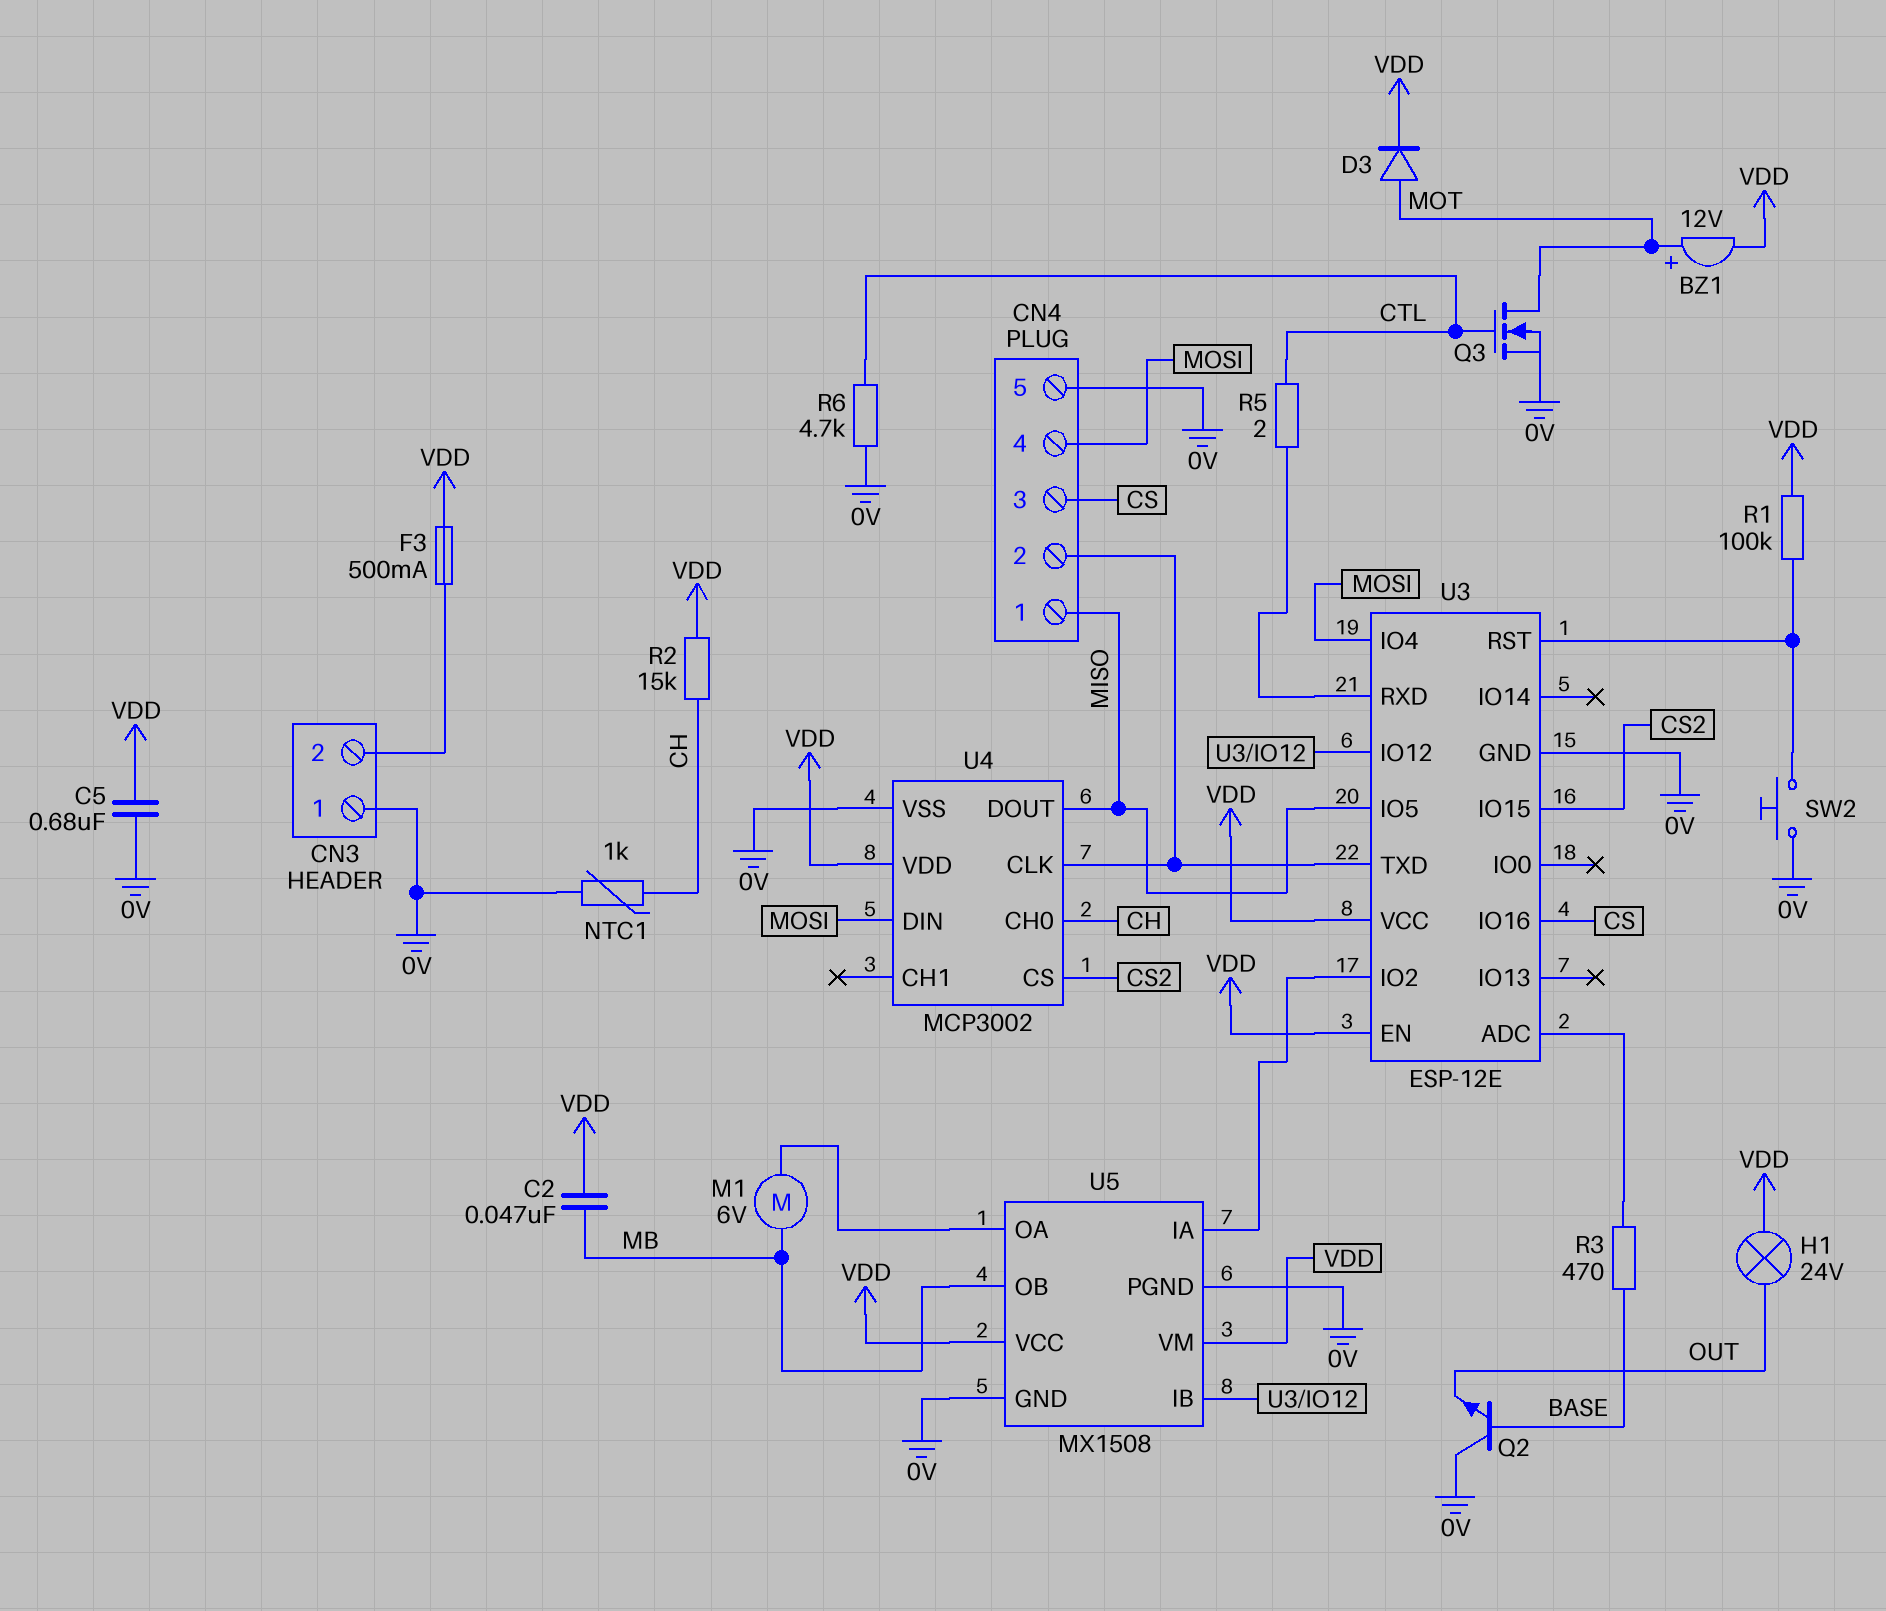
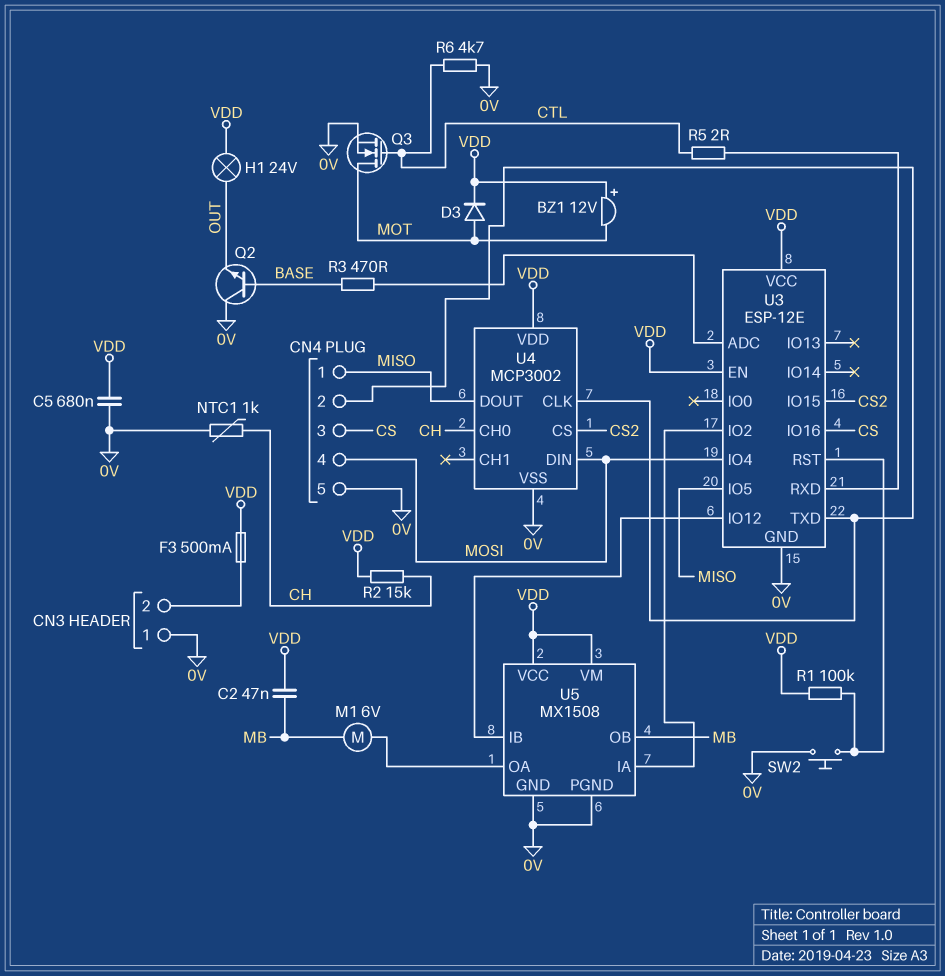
BZ1: buzzer 12V (plus MOT, minus VDD) -> buzzer 12V (plus VDD, minus MOT)

